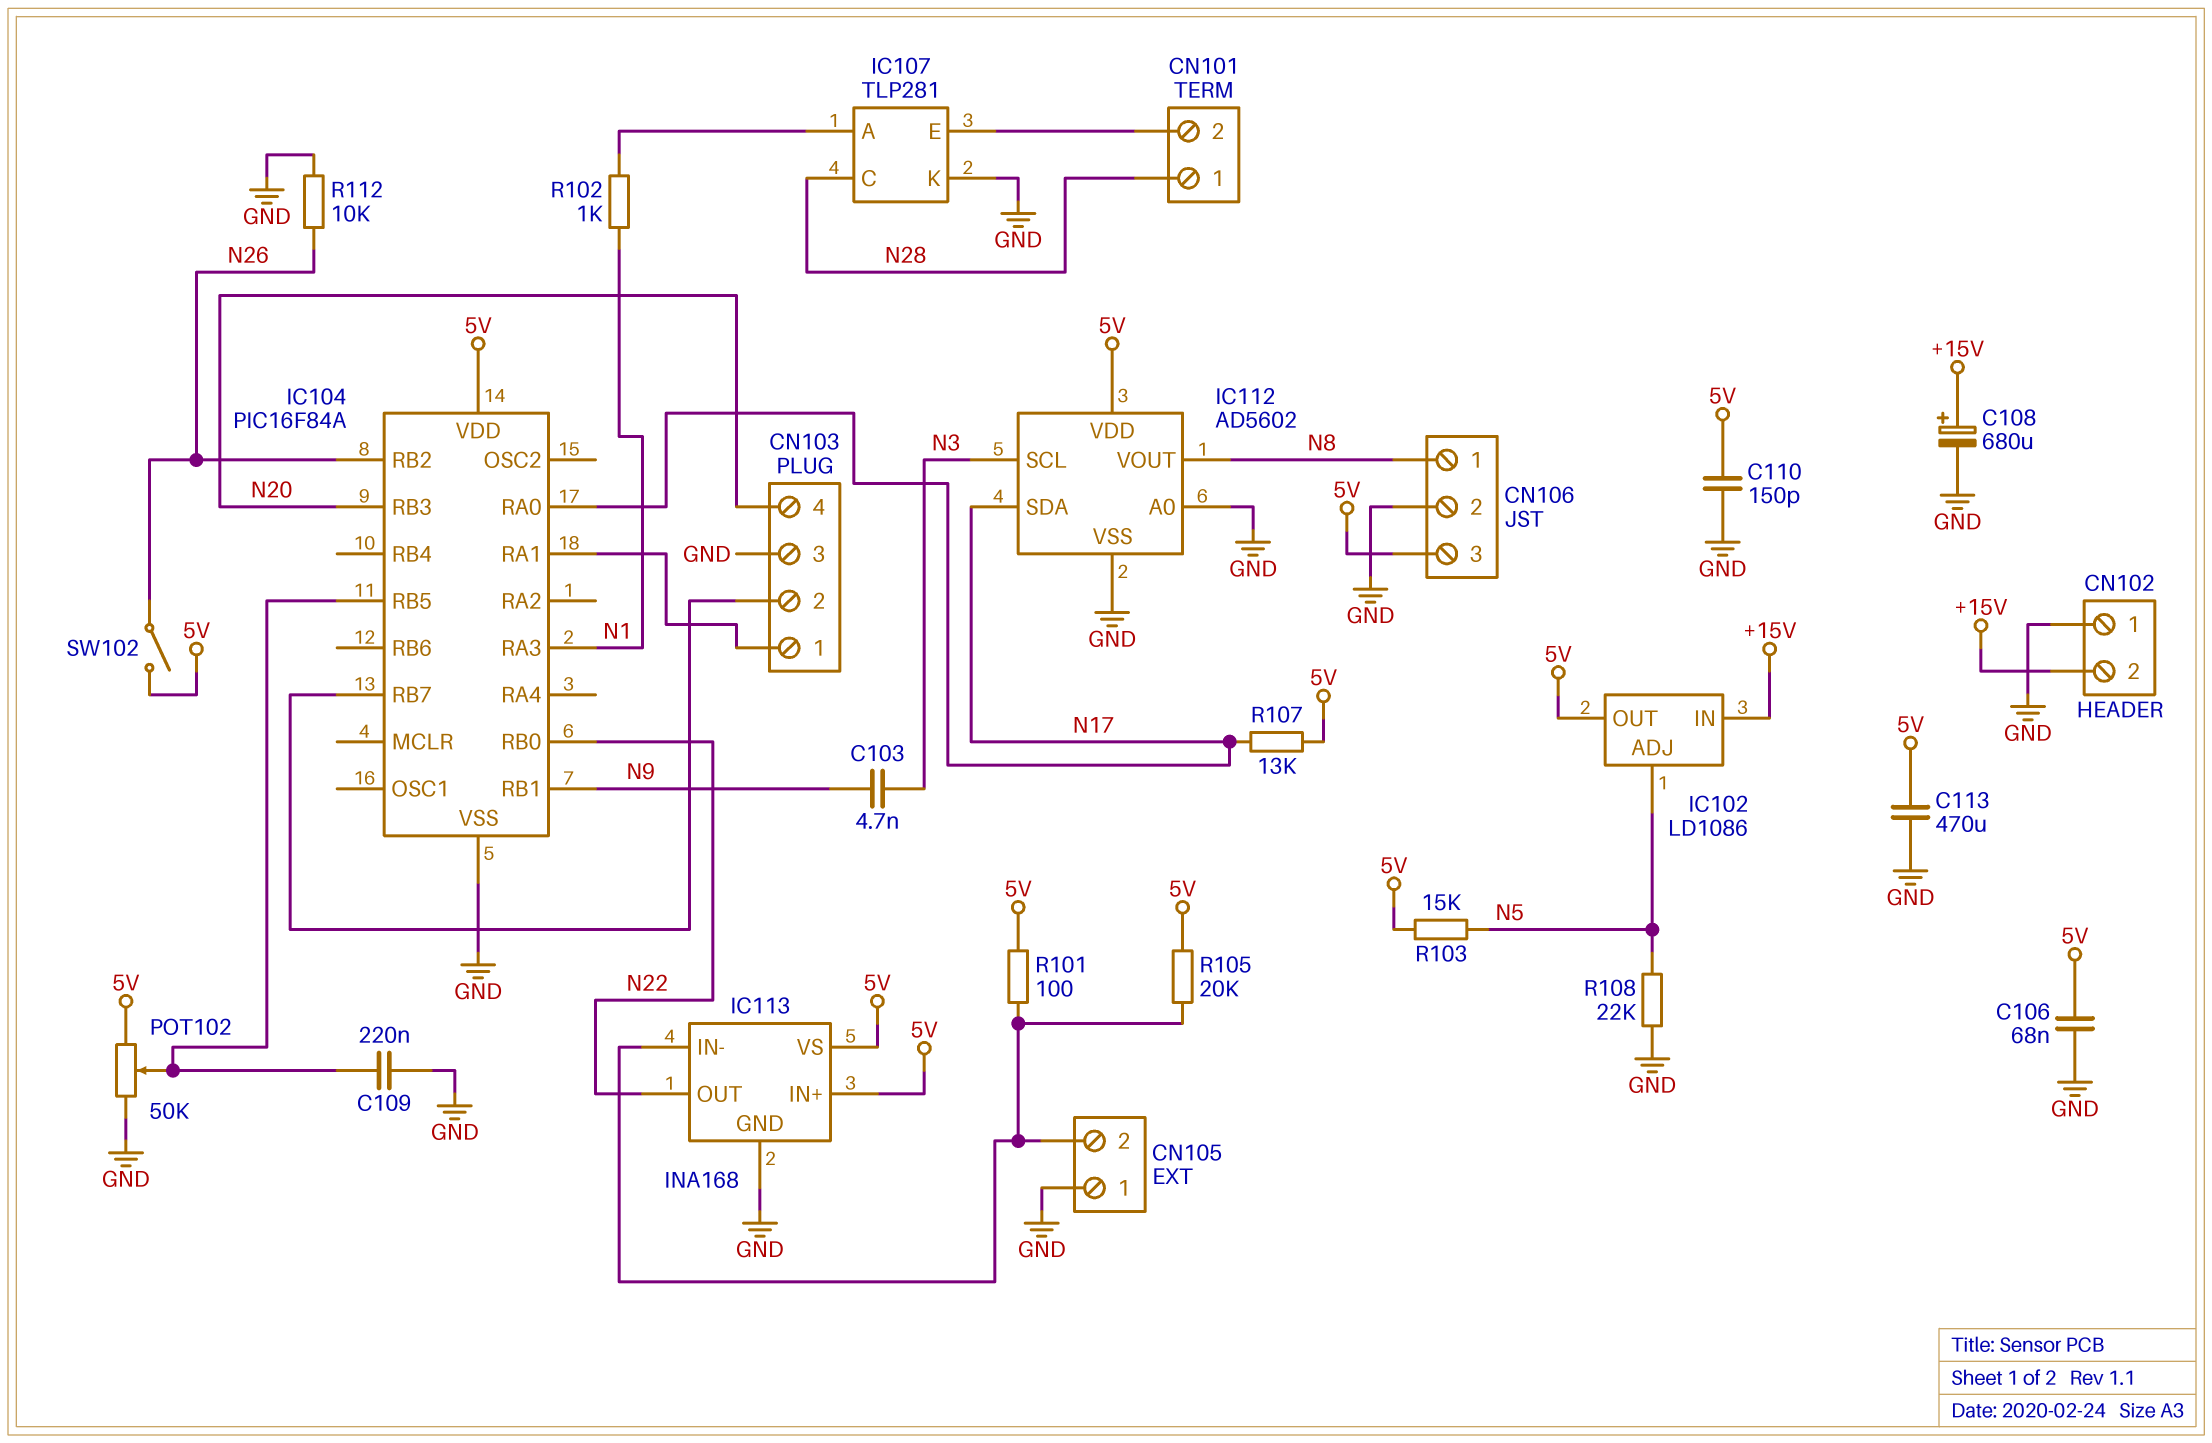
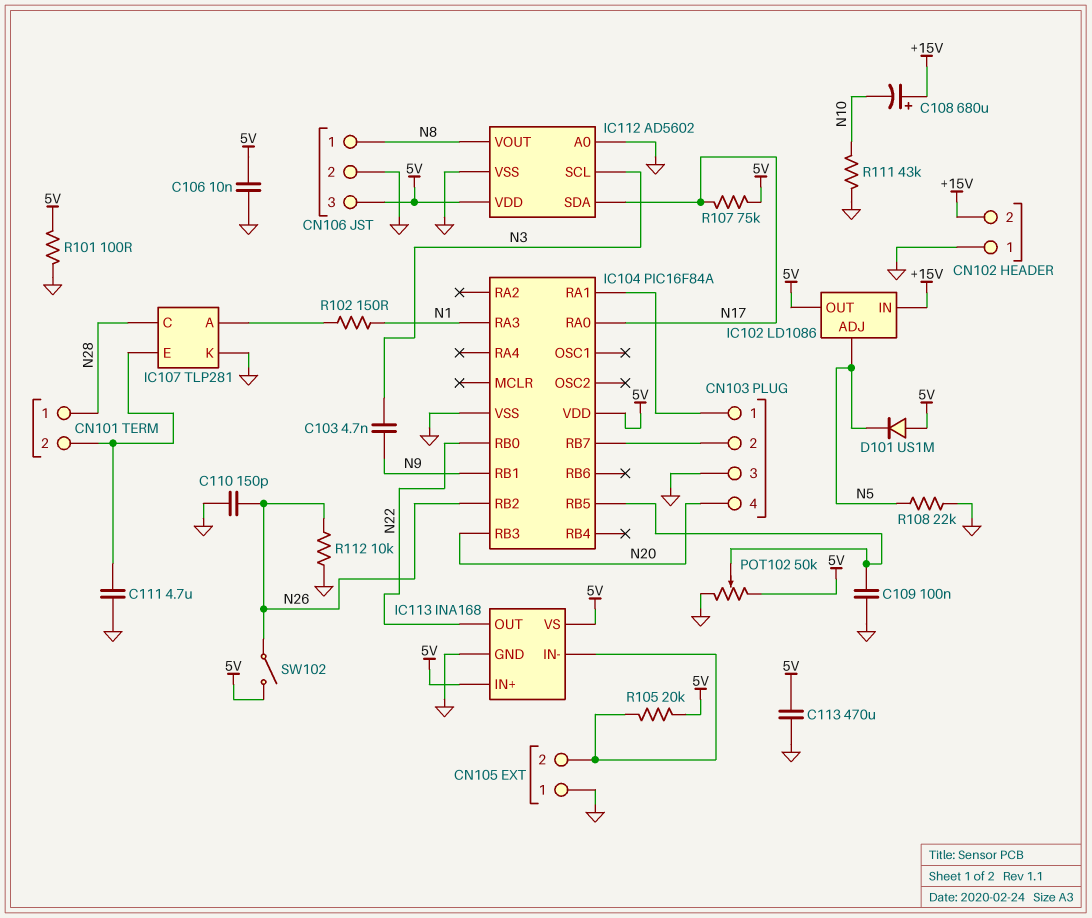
C106: 68nF (5V, GND) -> 10nF (5V, GND)
C108: 680uF (plus +15V, minus GND) -> 680uF (plus +15V, minus N10)
C109: 220nF (GND, IC104/RB5) -> 100nF (GND, IC104/RB5)
C110: 150pF (5V, GND) -> 150pF (GND, N26)
C111: none -> 4.7uF (CN101/2, GND)
D101: none -> diode US1M (A 5V, K N5)
R101: 100 (5V, CN105/2) -> 100 (5V, GND)
R102: 1k (IC107/A, N1) -> 150 (IC107/A, N1)
R103: 15k (5V, N5) -> none
R107: 13k (5V, N17) -> 75k (5V, N17)
R111: none -> 43k (GND, N10)

